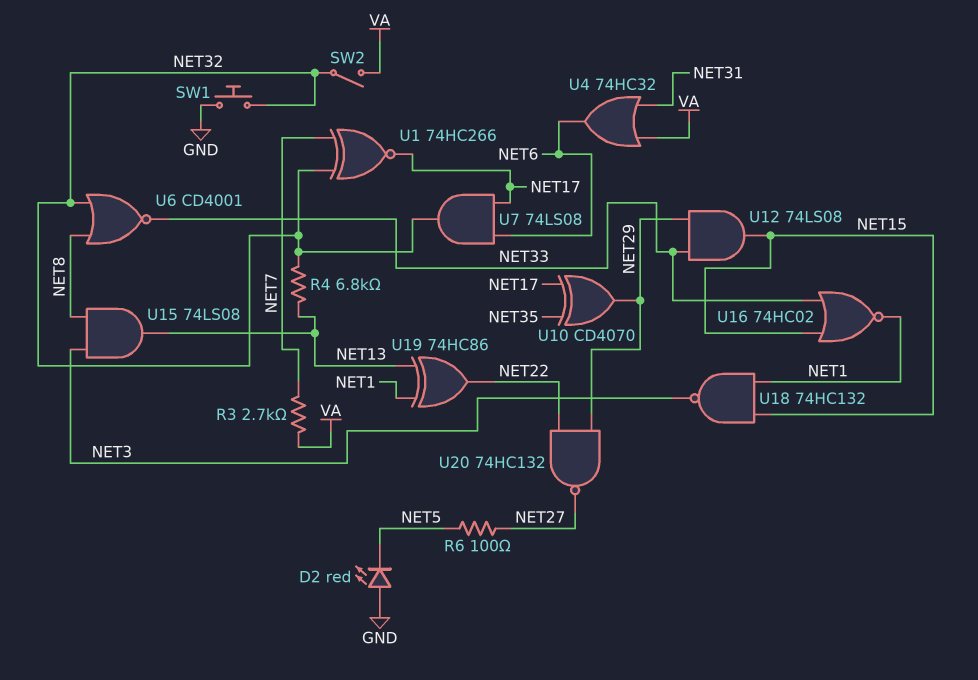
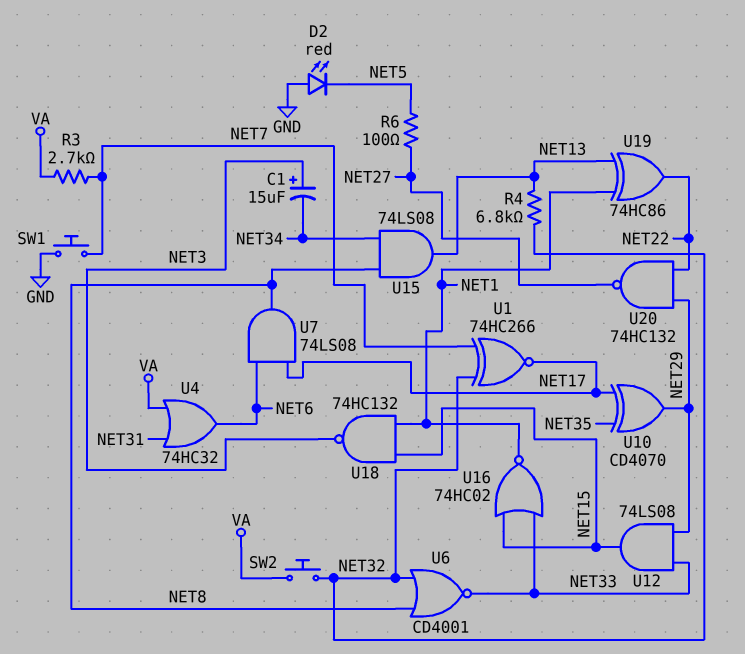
C1: none -> 15uF (plus NET3, minus NET34)
SW1: button (GND, NET32) -> button (GND, NET7)
SW2: switch (NET32, VA) -> button (NET32, VA)
U7: AND 74LS08 (in NET6, in NET17, out NET32) -> AND 74LS08 (in NET6, in NET17, out NET8)
U15: AND 74LS08 (in NET3, in NET8, out NET13) -> AND 74LS08 (in NET8, in NET34, out NET13)

